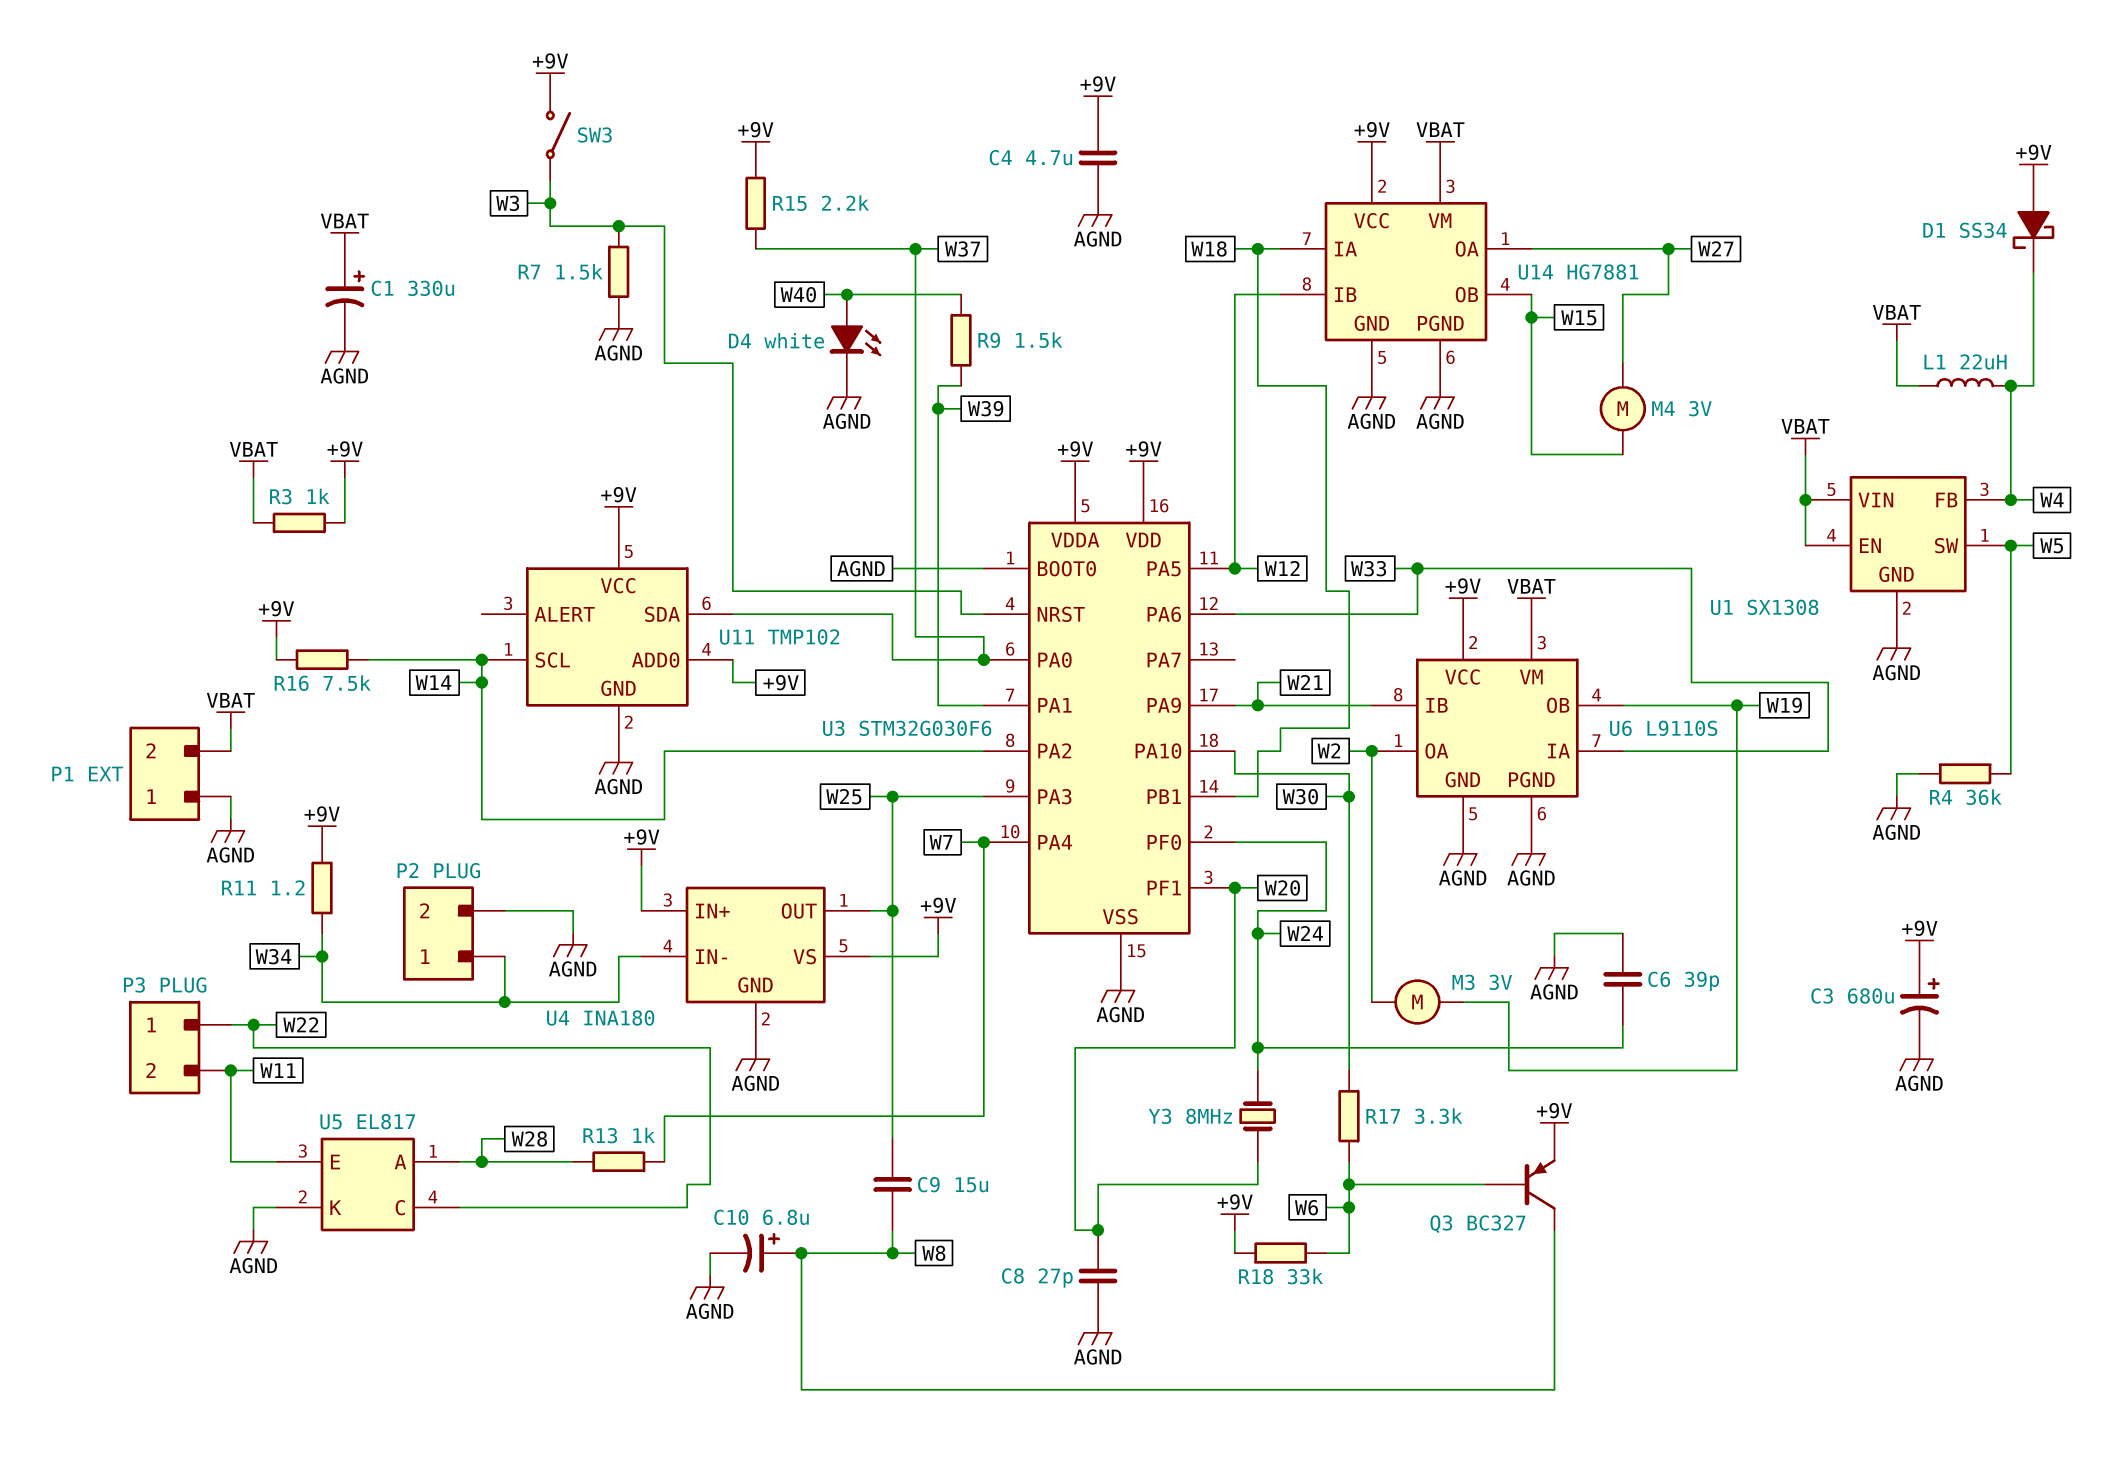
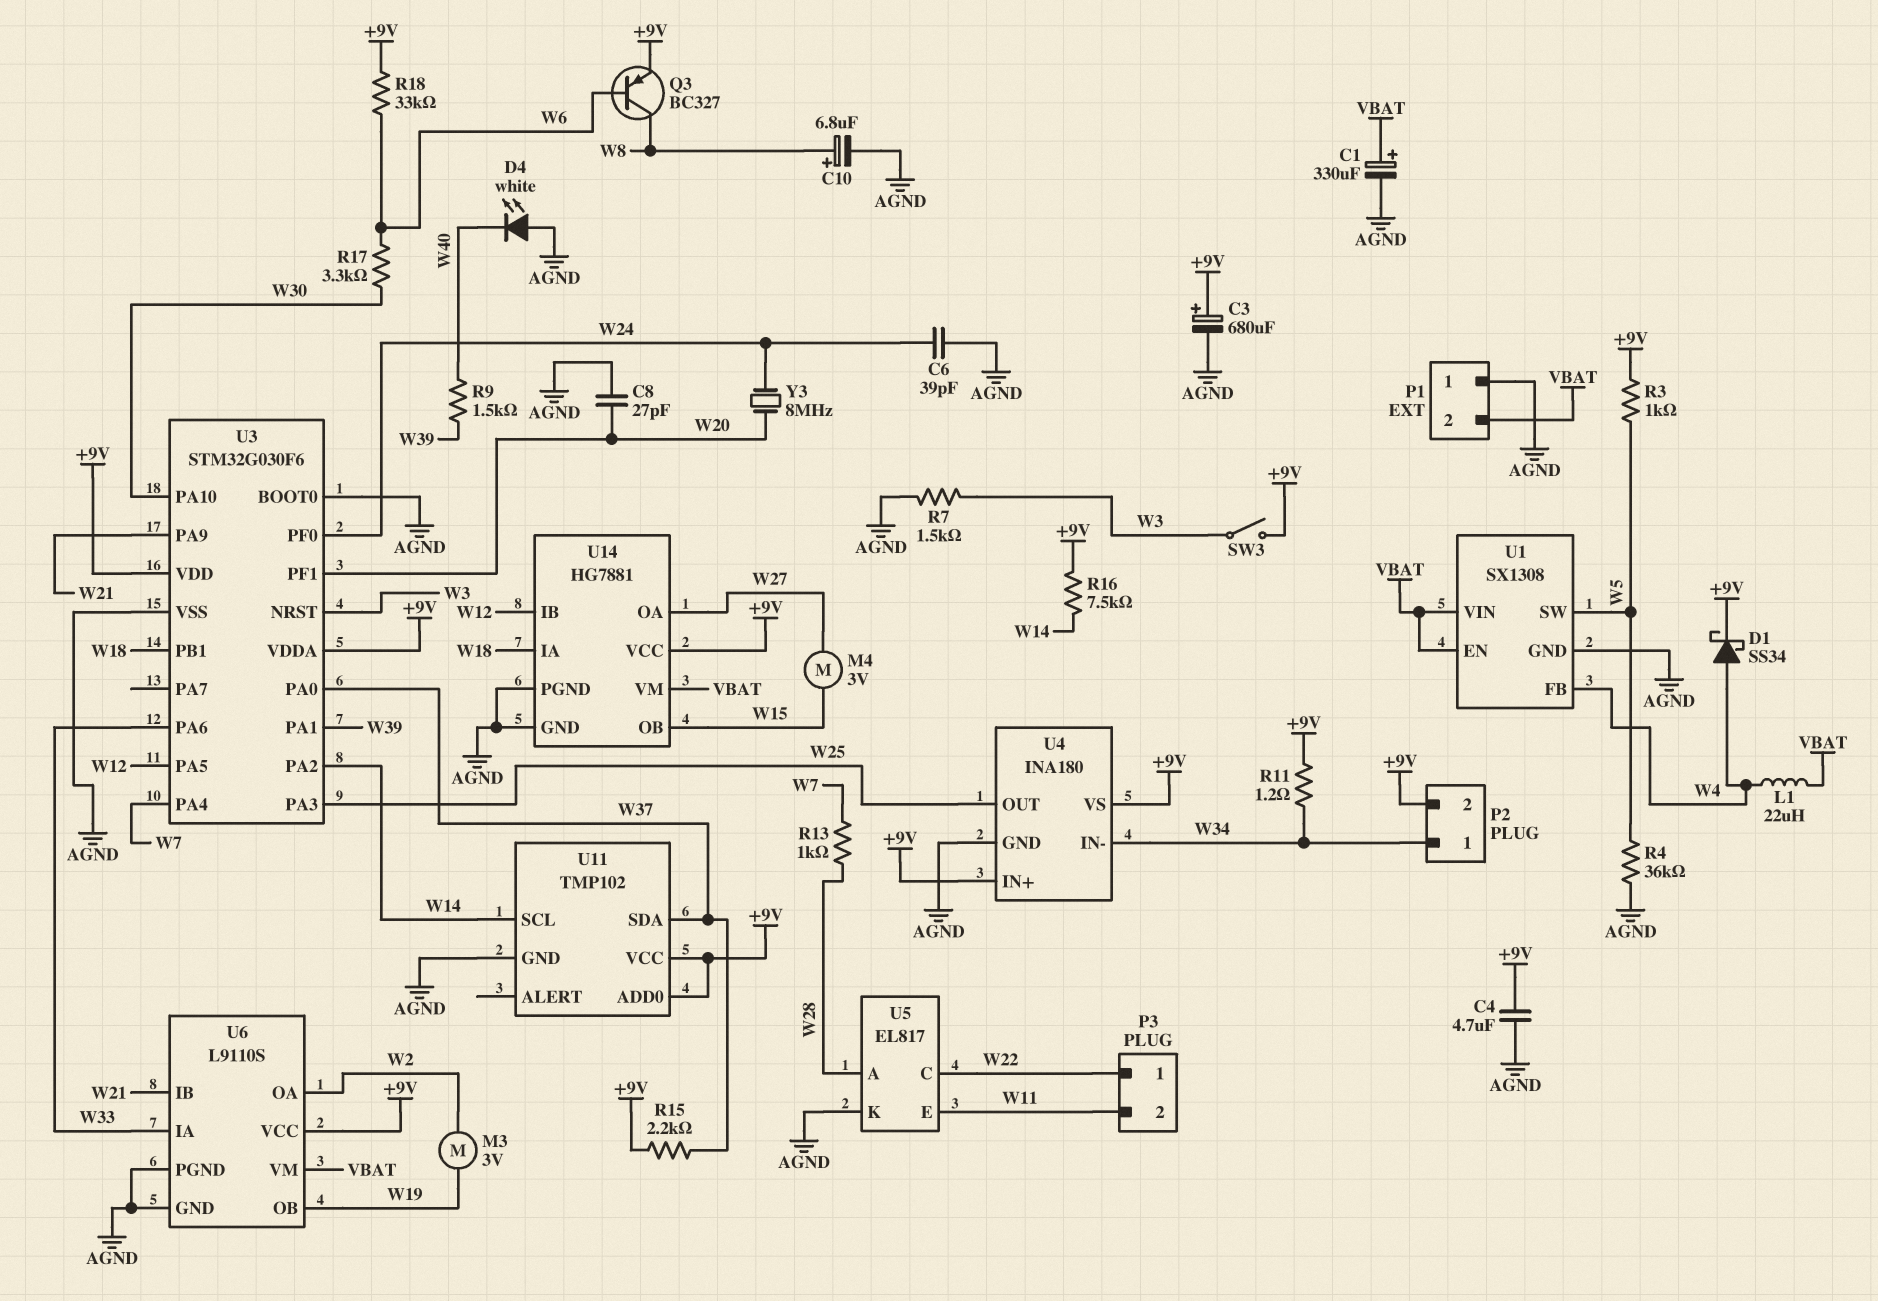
C9: 15uF (W8, W25) -> none
D1: schottky SS34 (A +9V, K W4) -> schottky SS34 (A W4, K +9V)
D4: LED white (A W40, K AGND) -> LED white (A AGND, K W40)
P2 pin 2: AGND -> +9V
R3: 1k (+9V, VBAT) -> 1k (+9V, W5)

